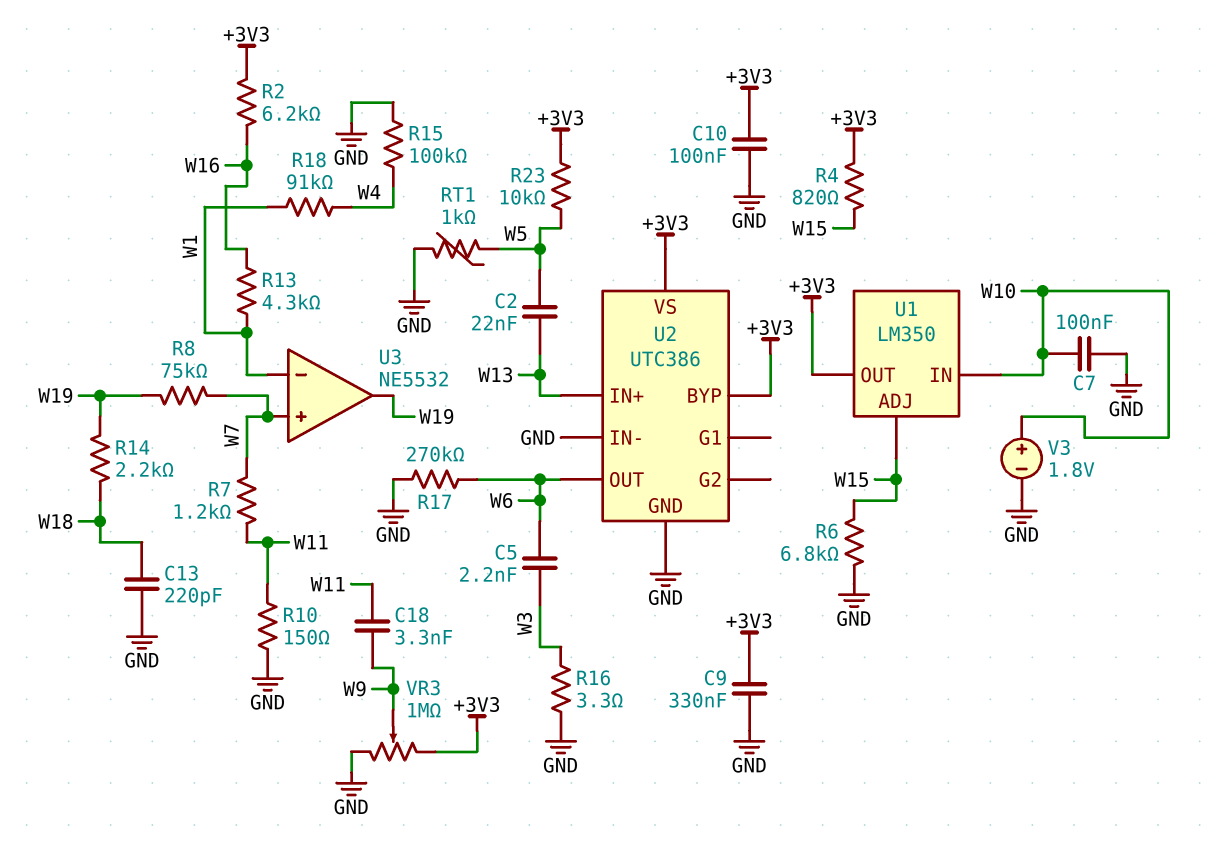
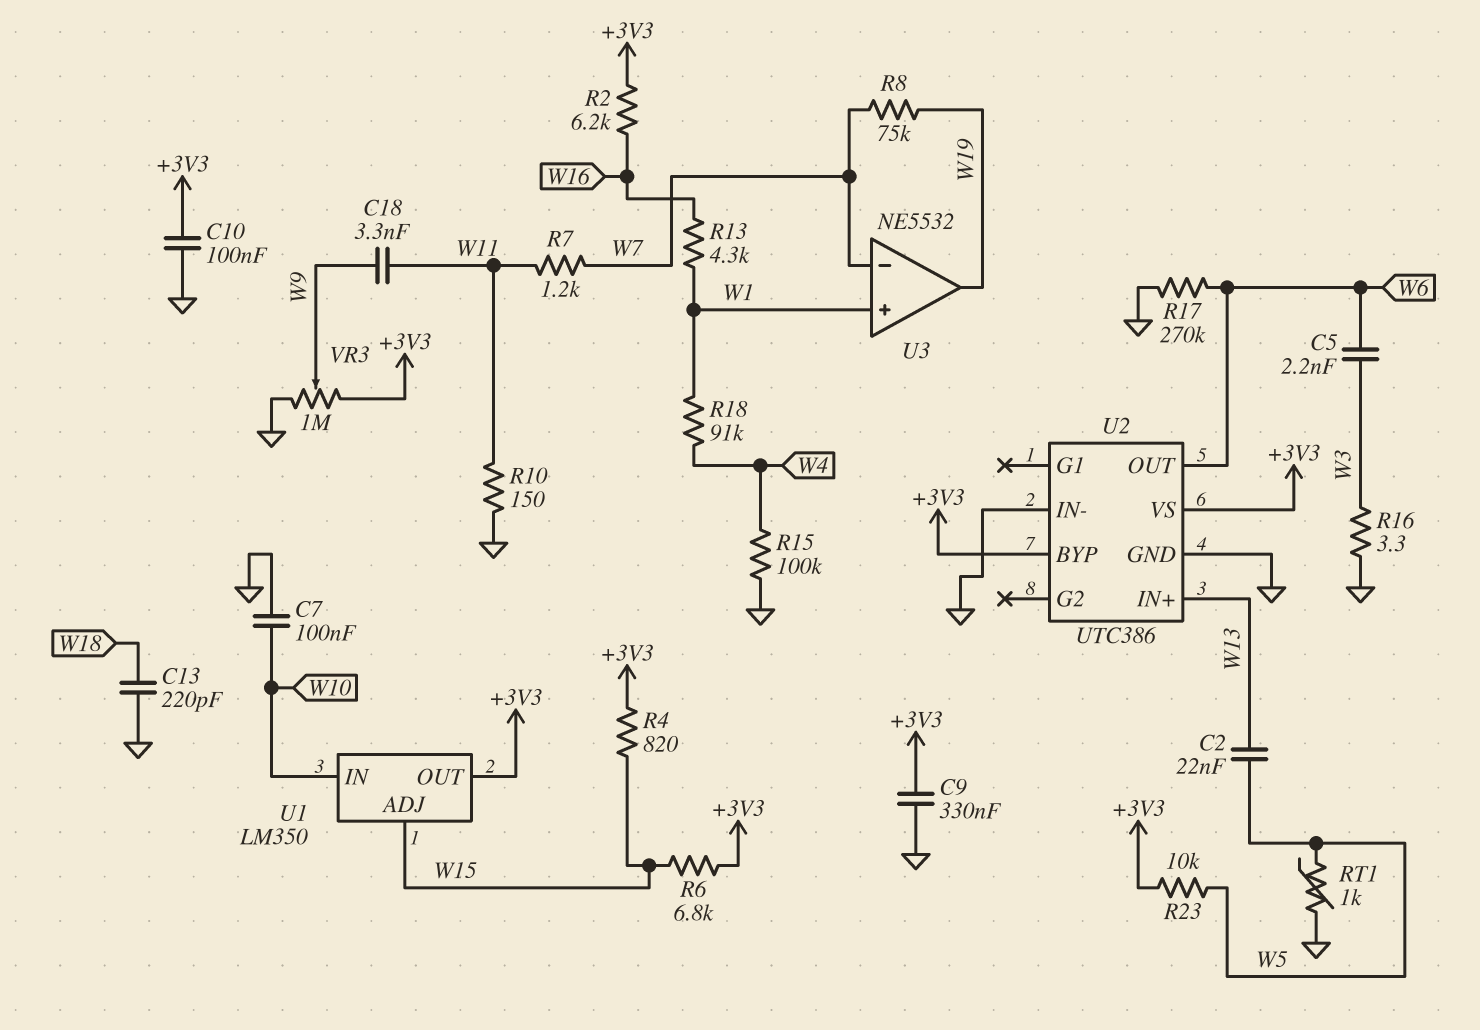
R6: 6.8k (GND, W15) -> 6.8k (+3V3, W15)
R14: 2.2k (W18, W19) -> none
U3 pin in+: W7 -> W1
U3 pin in-: W1 -> W7
V3: 1.8V (plus W10, minus GND) -> none

